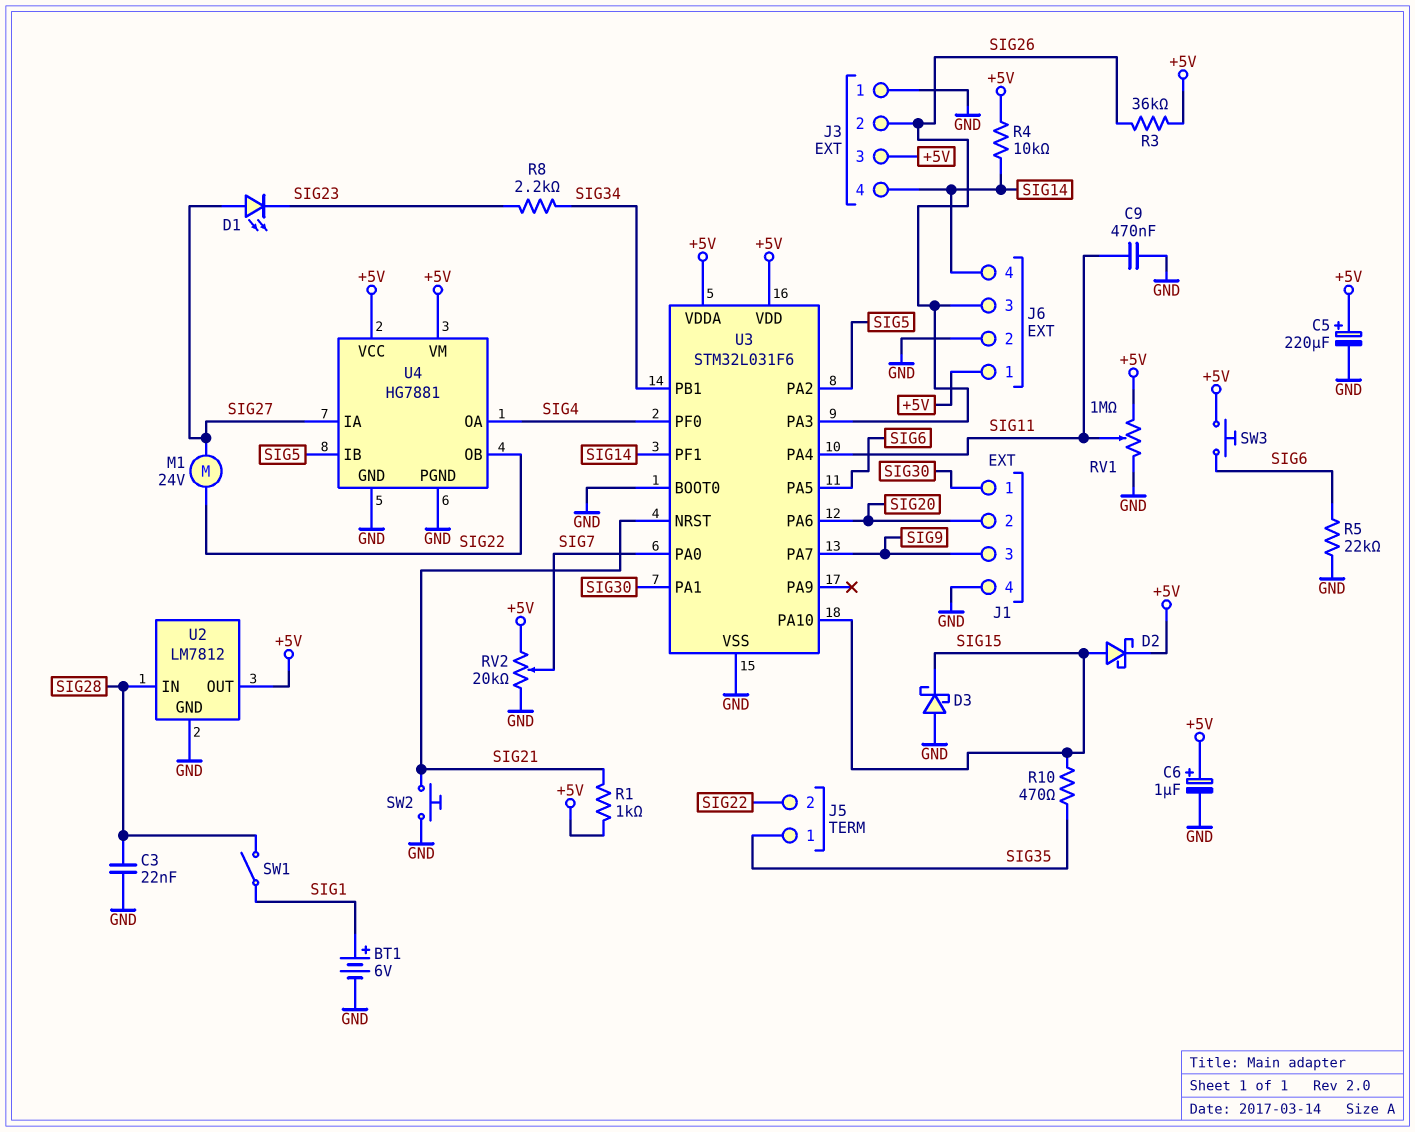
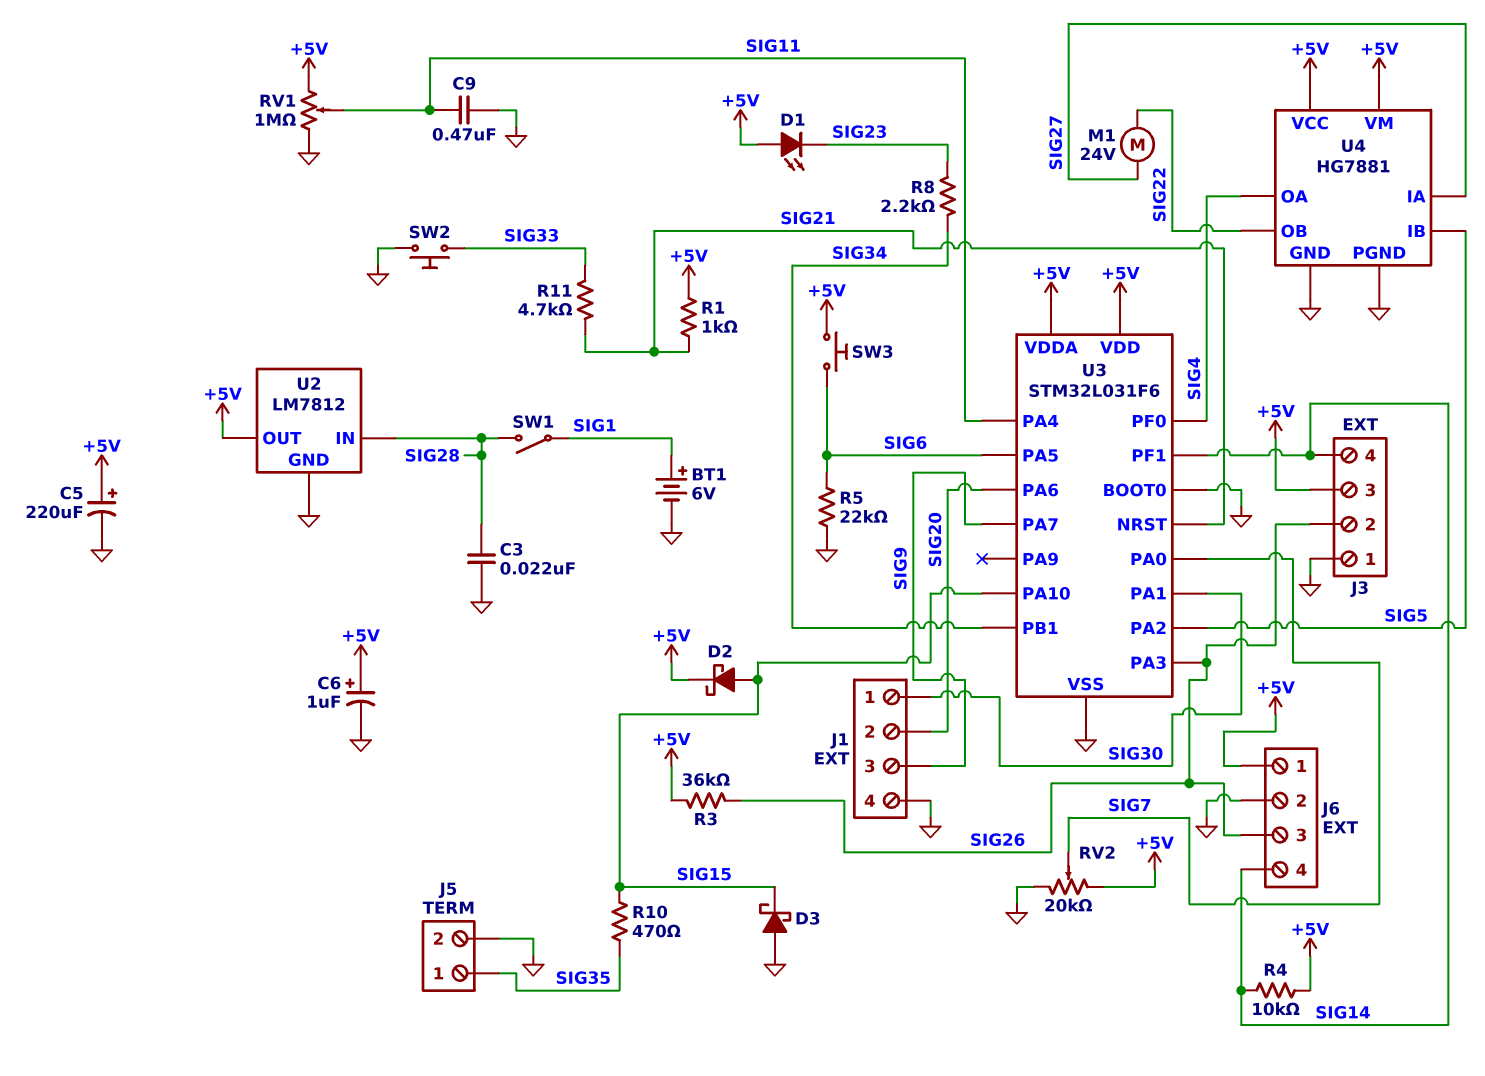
D1: LED (A SIG27, K SIG23) -> LED (A +5V, K SIG23)
J5 pin 2: SIG22 -> GND
R11: none -> 4.7k (SIG21, SIG33)
SW2: button (GND, SIG21) -> button (GND, SIG33)

